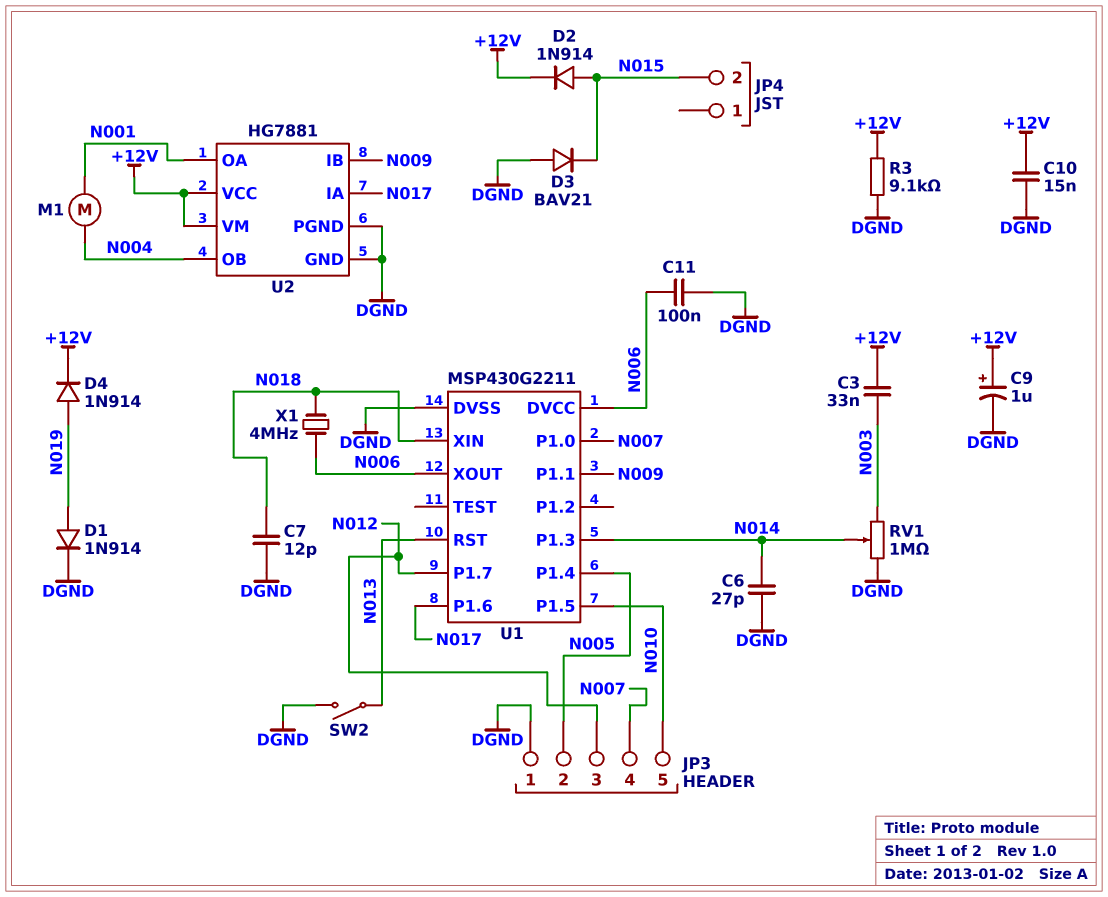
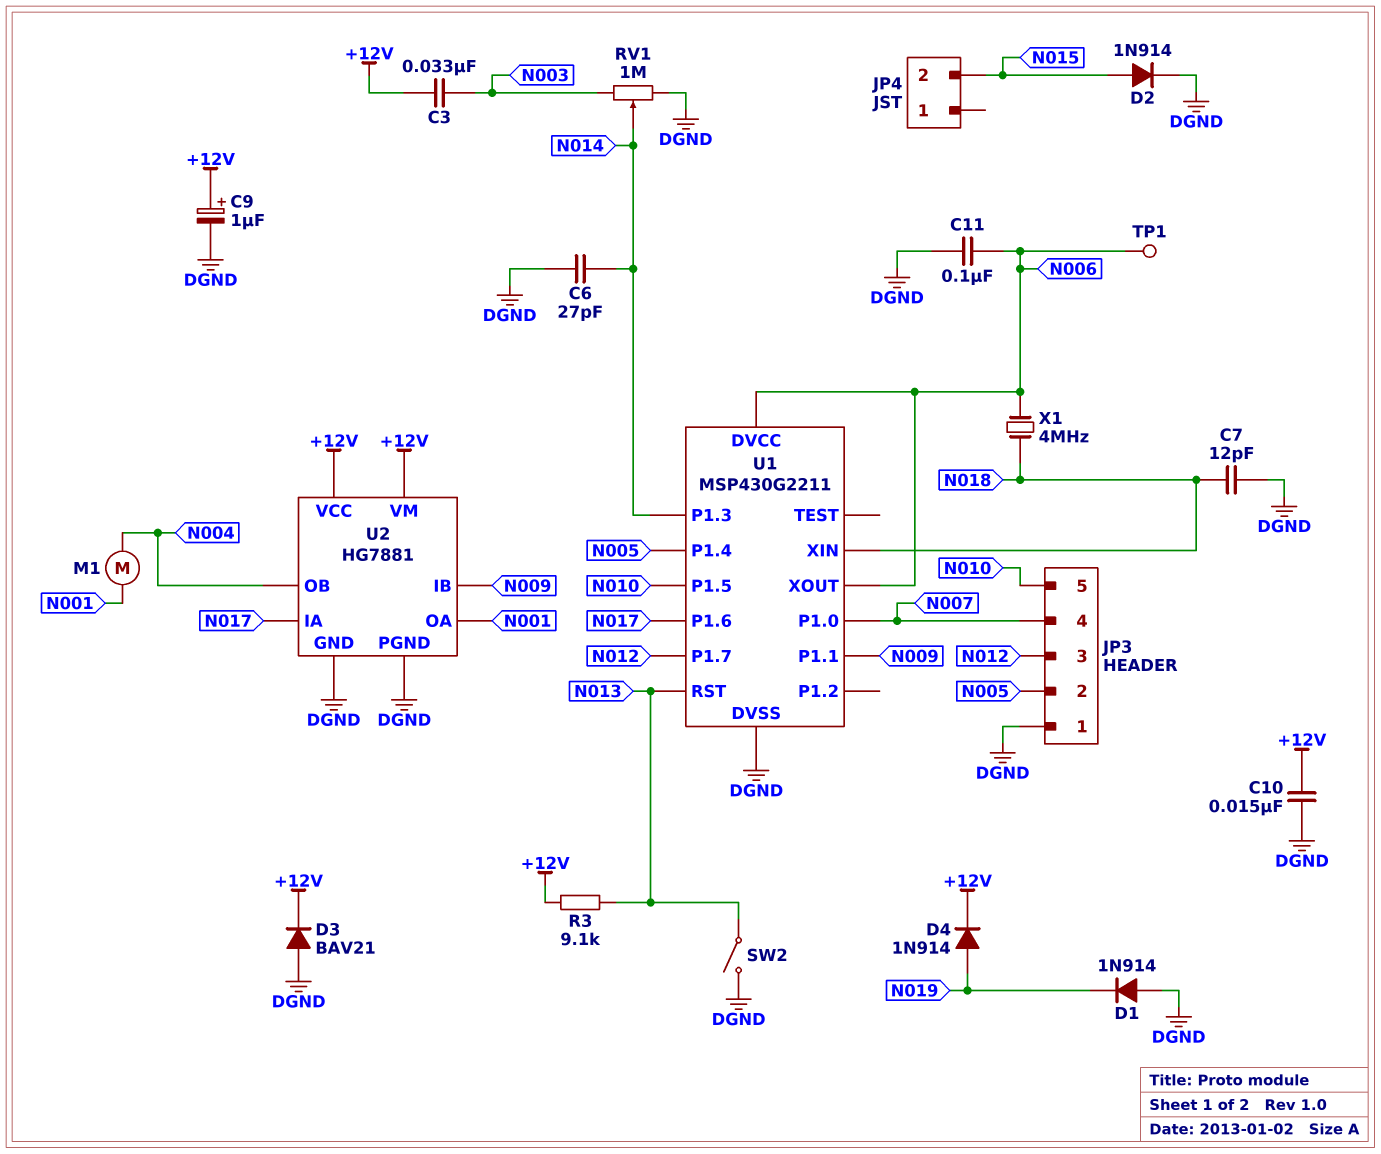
D1: diode 1N914 (A N019, K DGND) -> diode 1N914 (A DGND, K N019)
D2: diode 1N914 (A N015, K +12V) -> diode 1N914 (A N015, K DGND)
D3: diode BAV21 (A DGND, K N015) -> diode BAV21 (A DGND, K +12V)
R3: 9.1k (+12V, DGND) -> 9.1k (+12V, N013)
TP1: none -> test point (N006)

